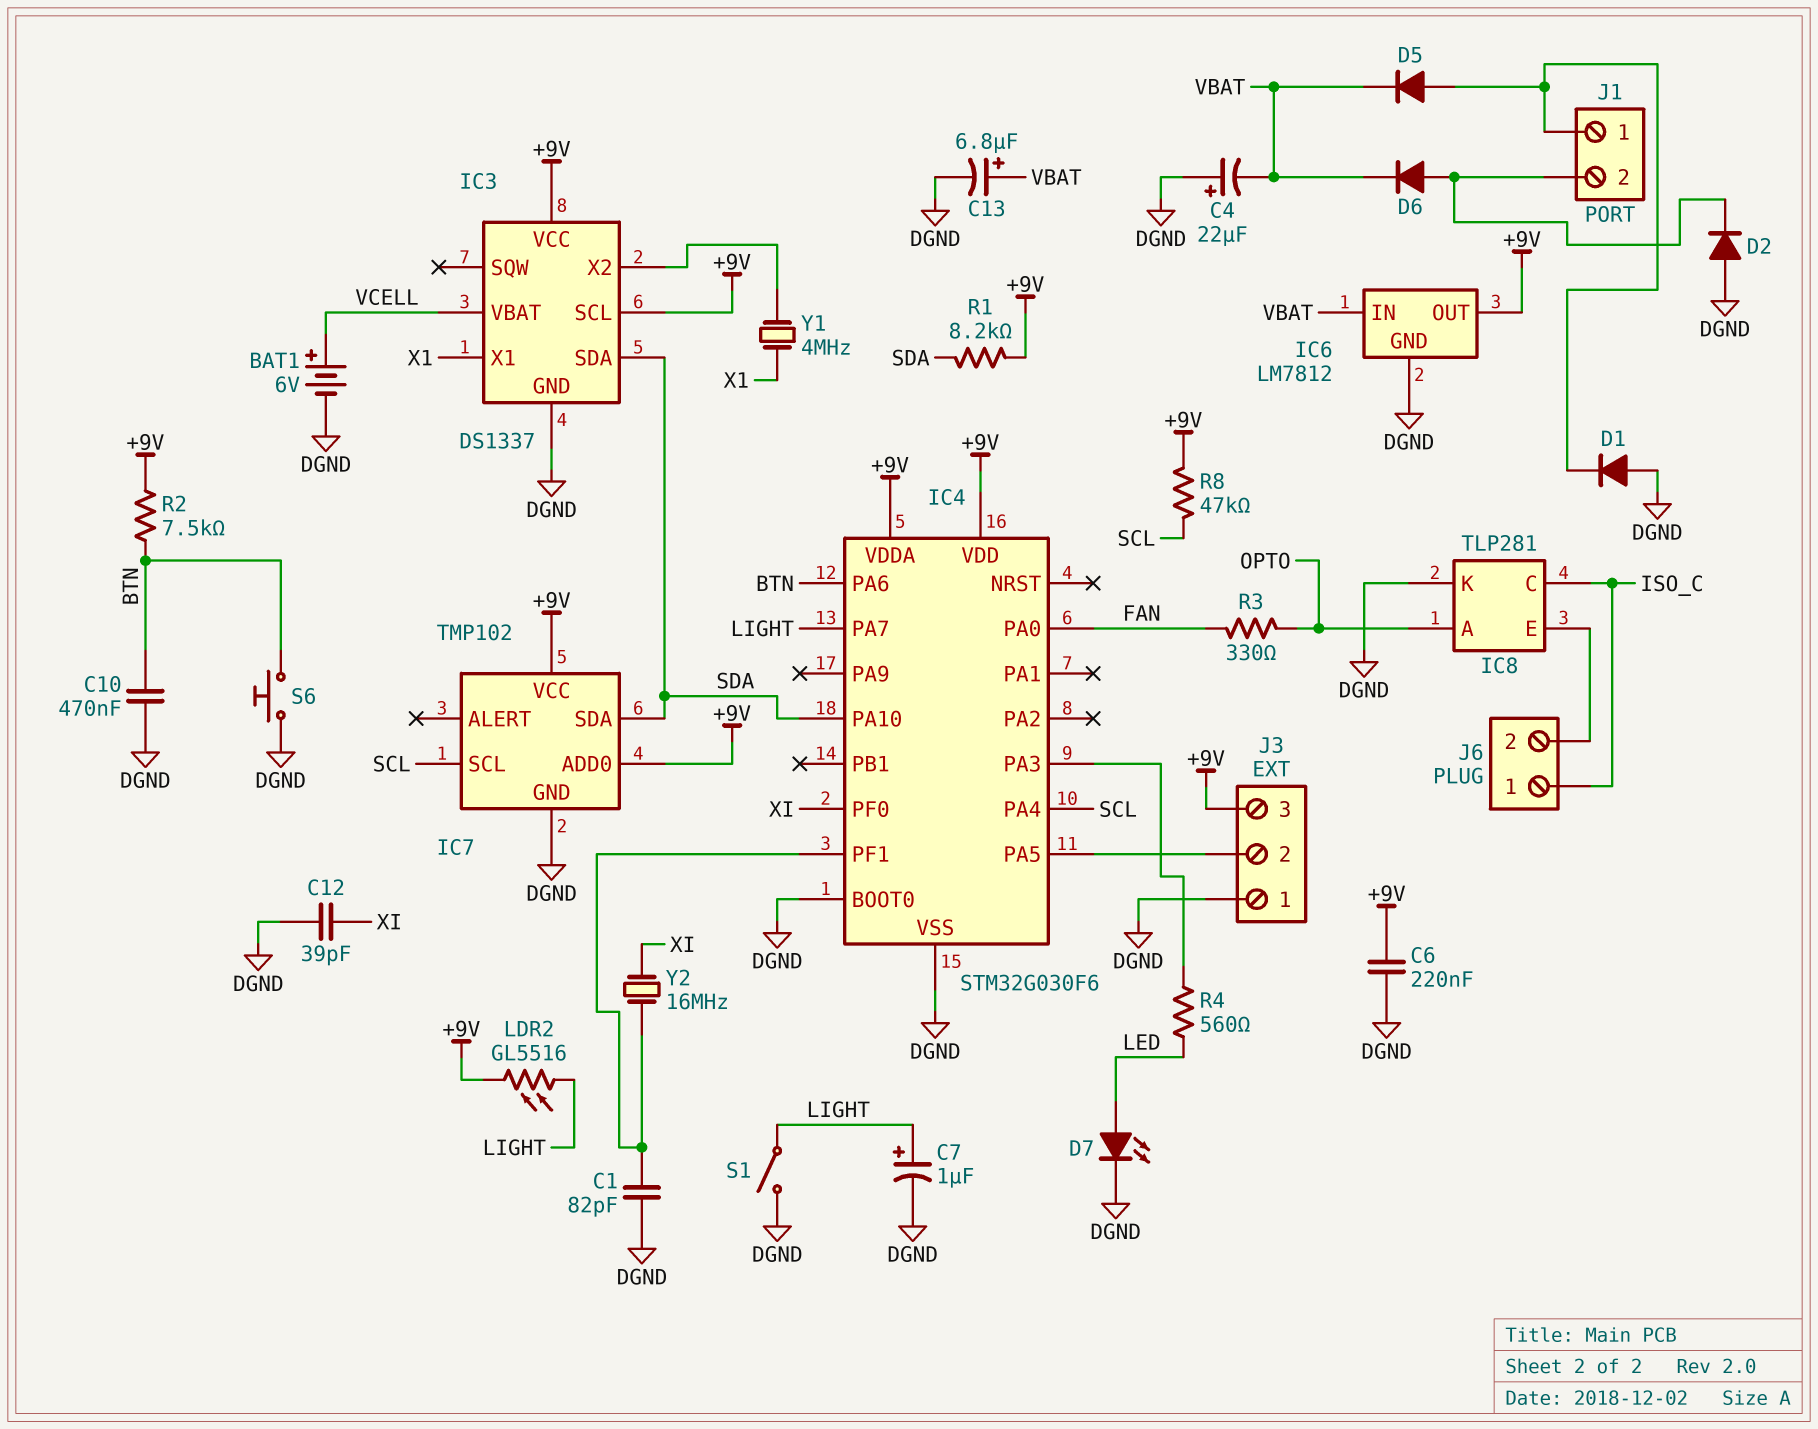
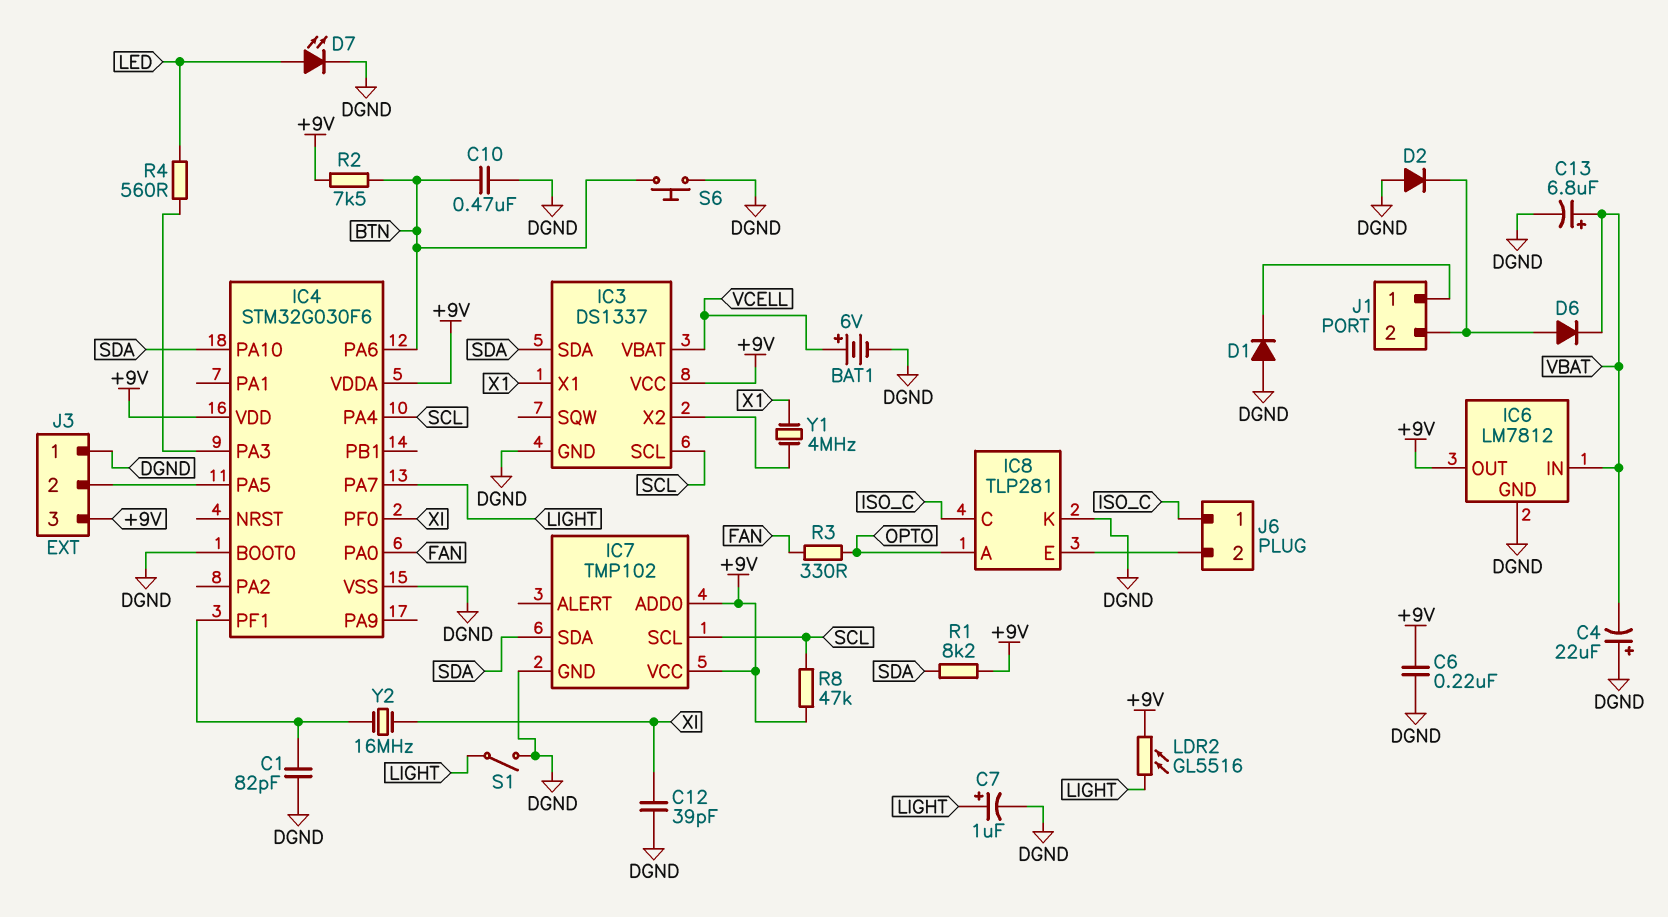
D5: diode (A J1/1, K VBAT) -> none
IC3 pin SCL: +9V -> SCL

